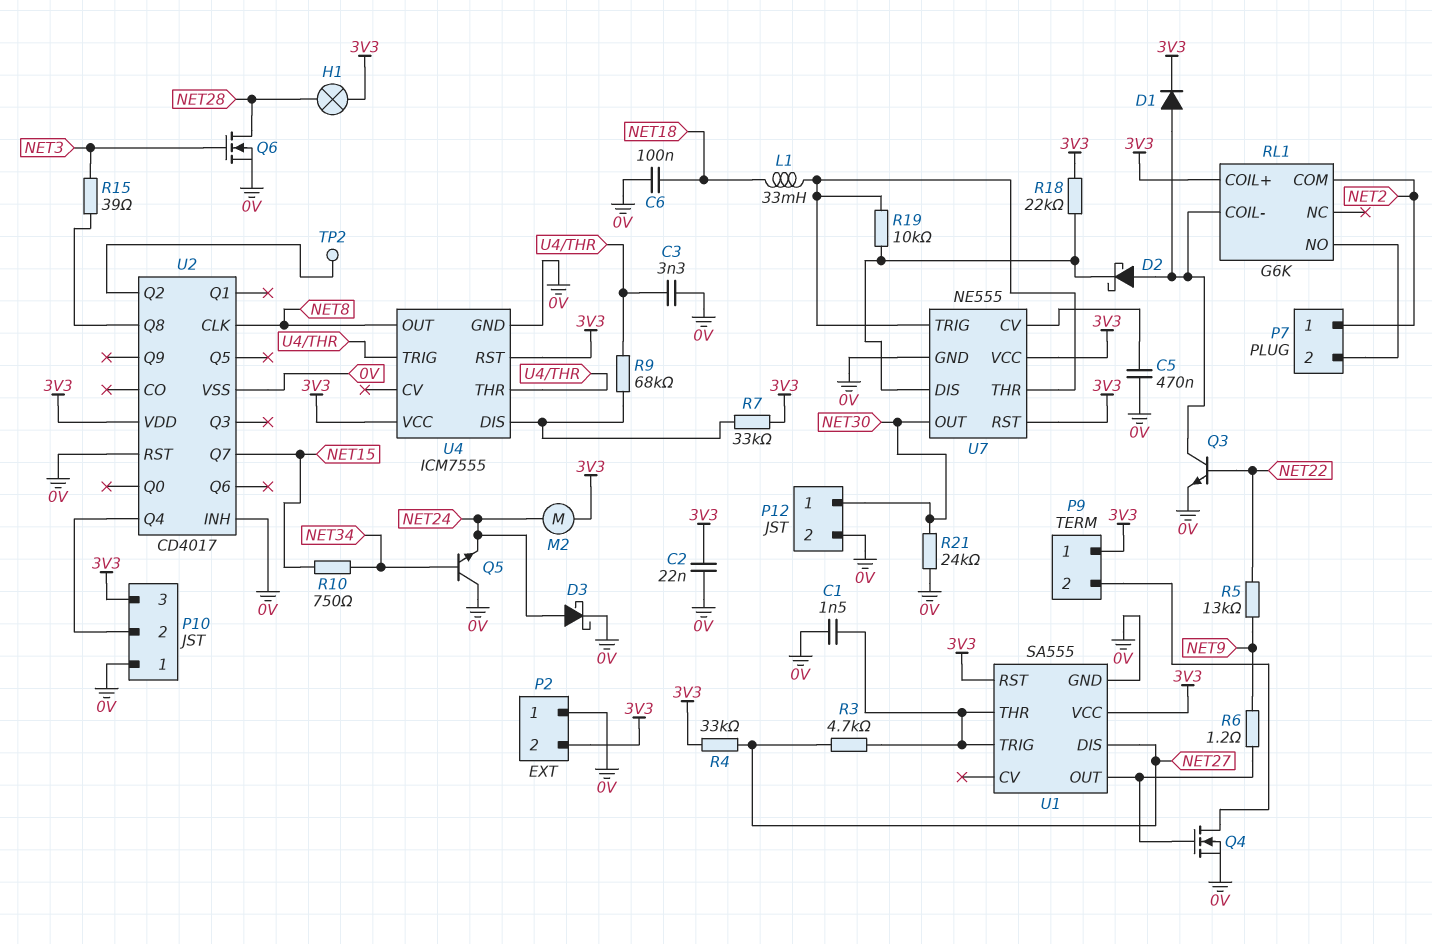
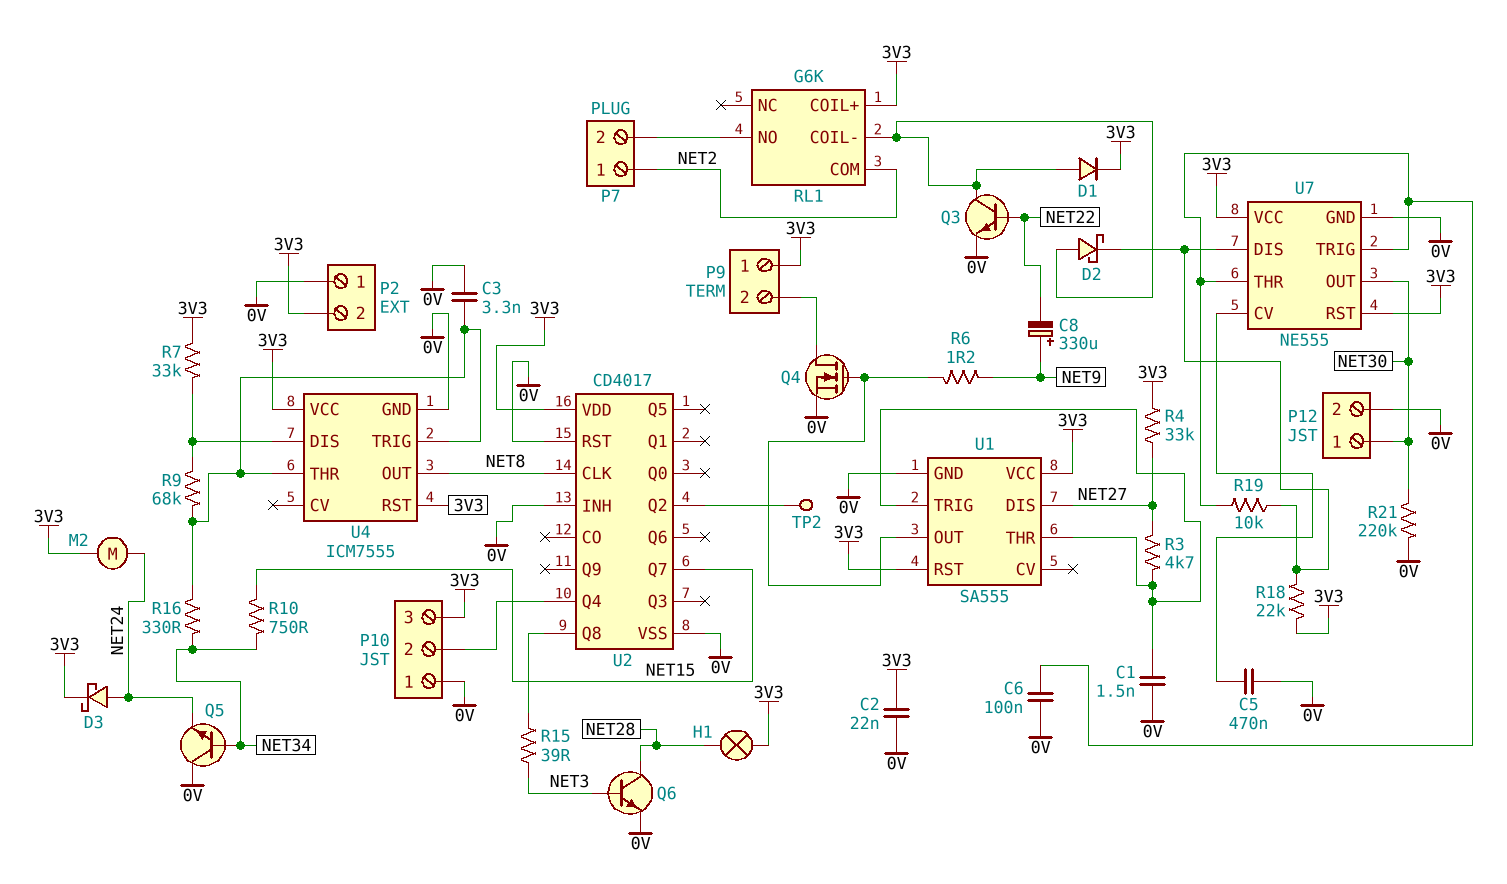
C6: 100nF (0V, NET18) -> 100nF (0V, U7/THR)
C8: none -> 330uF (plus NET9, minus NET22)
D3: schottky (A NET24, K 0V) -> schottky (A NET24, K 3V3)
L1: 33mH (NET18, U7/THR) -> none
Q6: NMOS (G NET3, D NET28, S 0V) -> NPN (B NET3, C NET28, E 0V)
R5: 13k (NET9, NET22) -> none
R16: none -> 330 (NET34, U4/THR)
R21: 24k (0V, NET30) -> 220k (0V, NET30)

